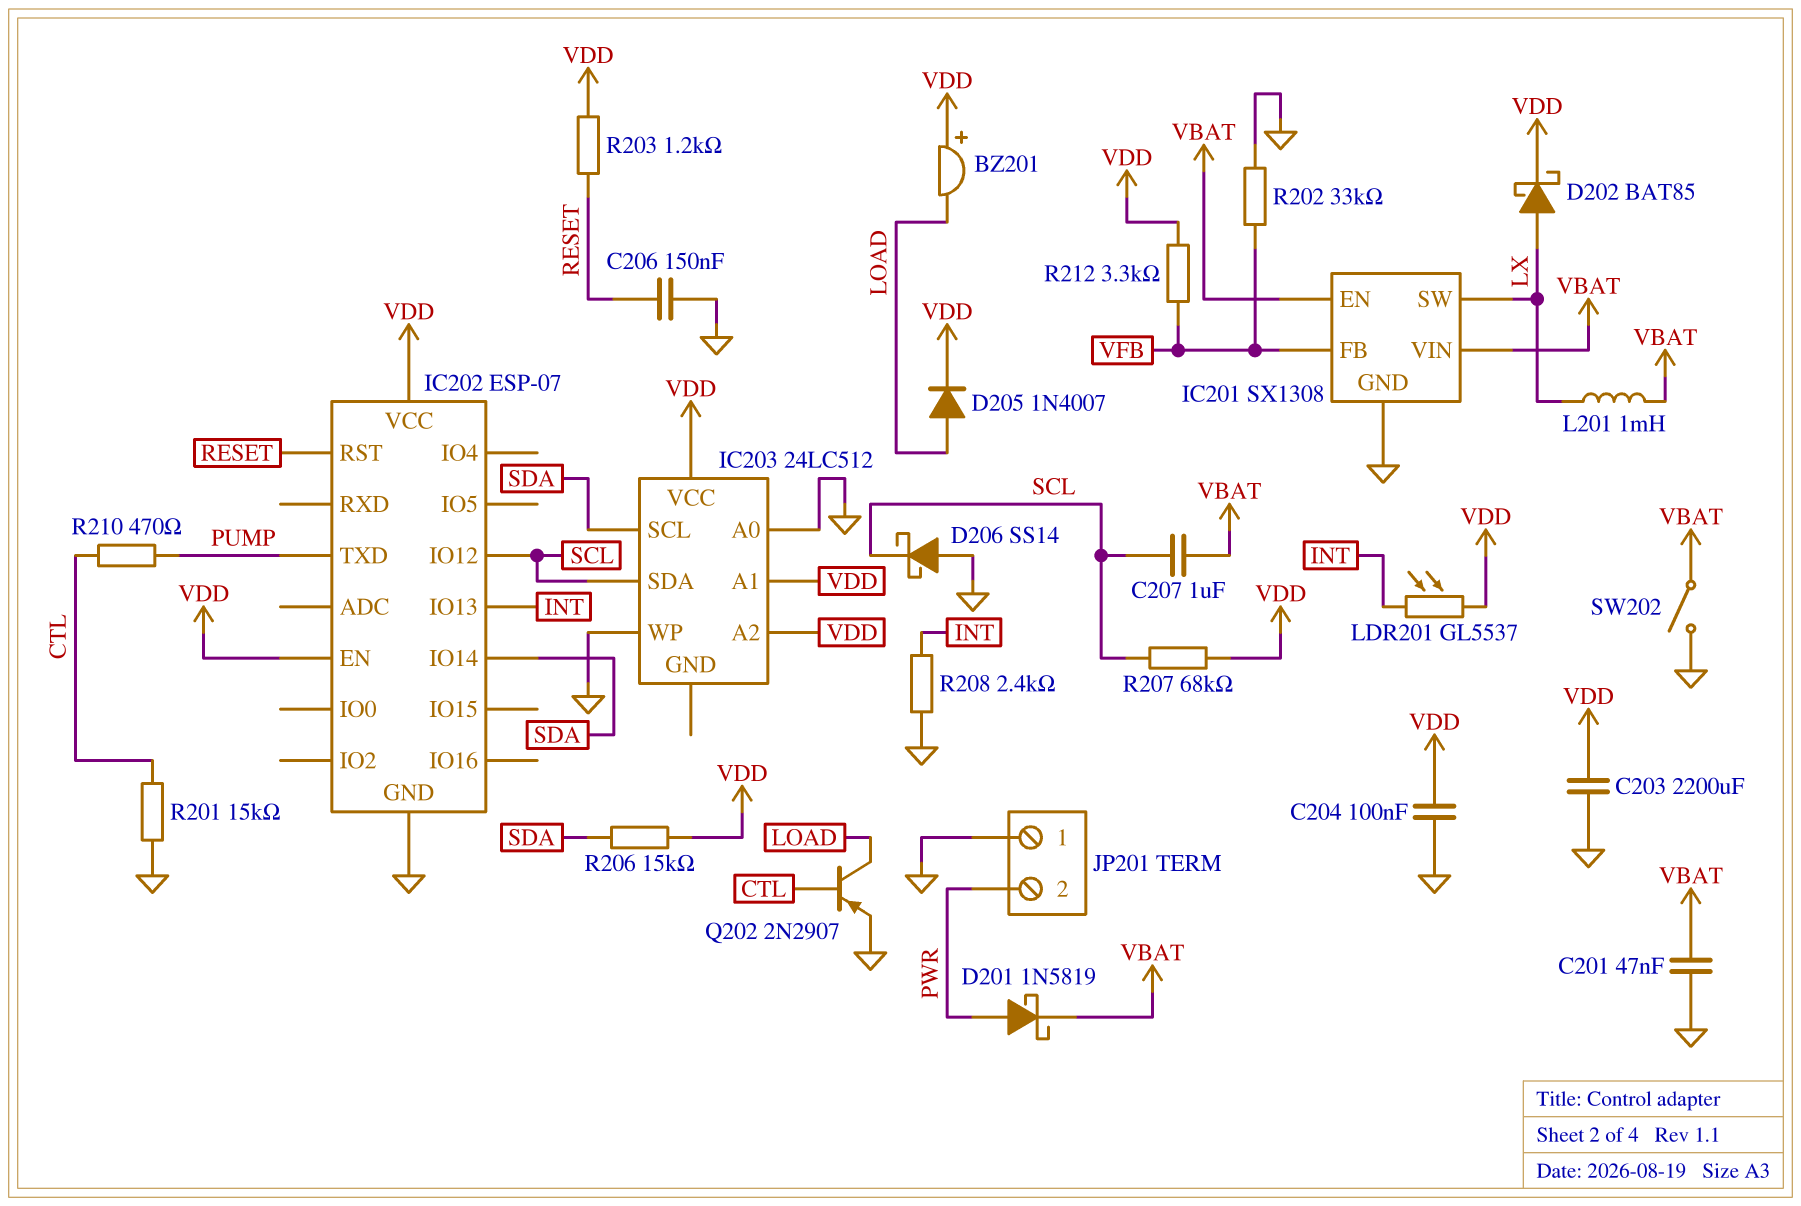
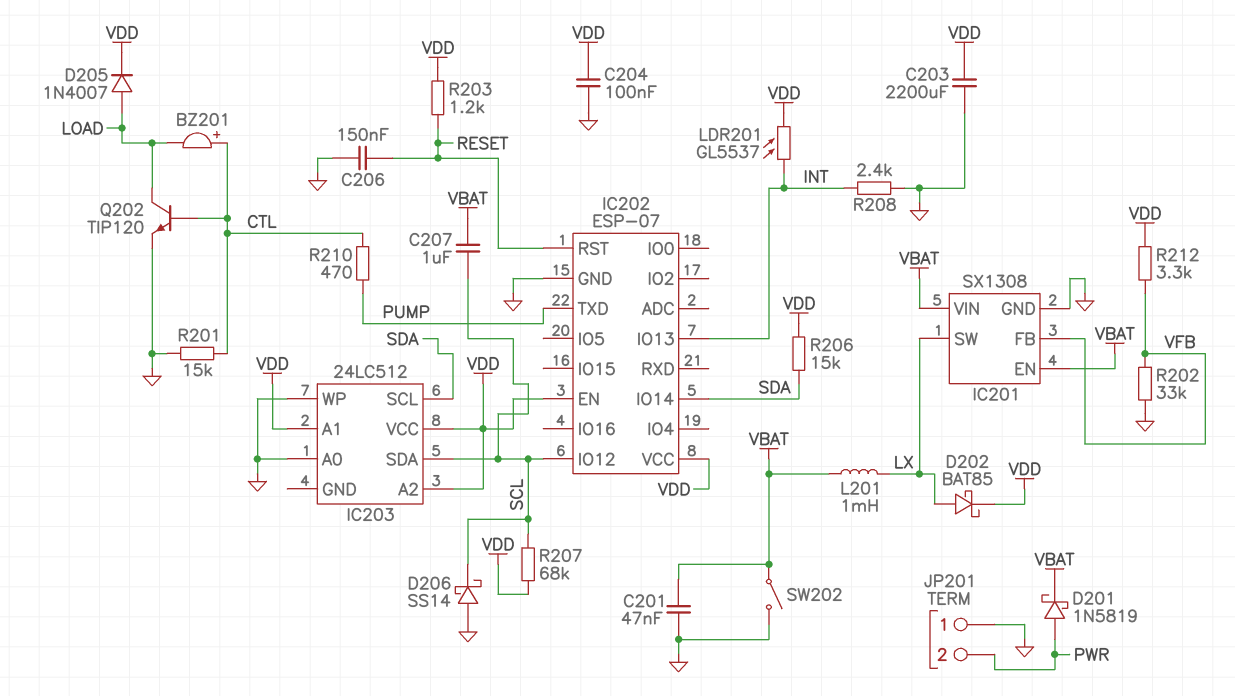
BZ201: buzzer (plus VDD, minus LOAD) -> buzzer (plus CTL, minus LOAD)
Q202: PNP 2N2907 (B CTL, C LOAD, E GND) -> NPN TIP120 (B CTL, C LOAD, E GND)

